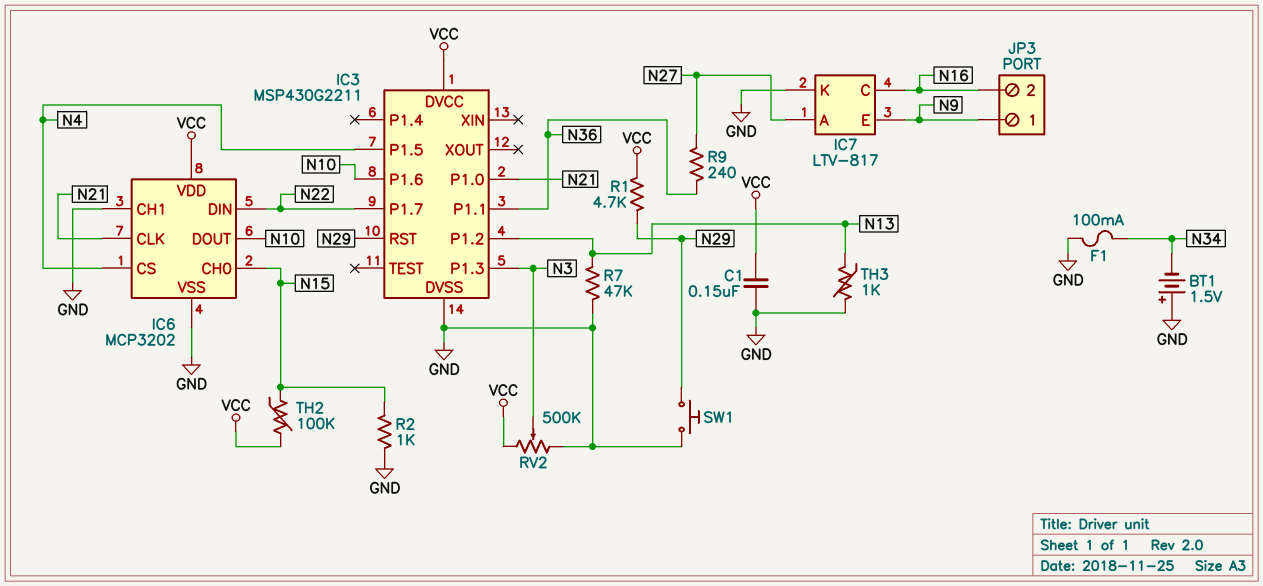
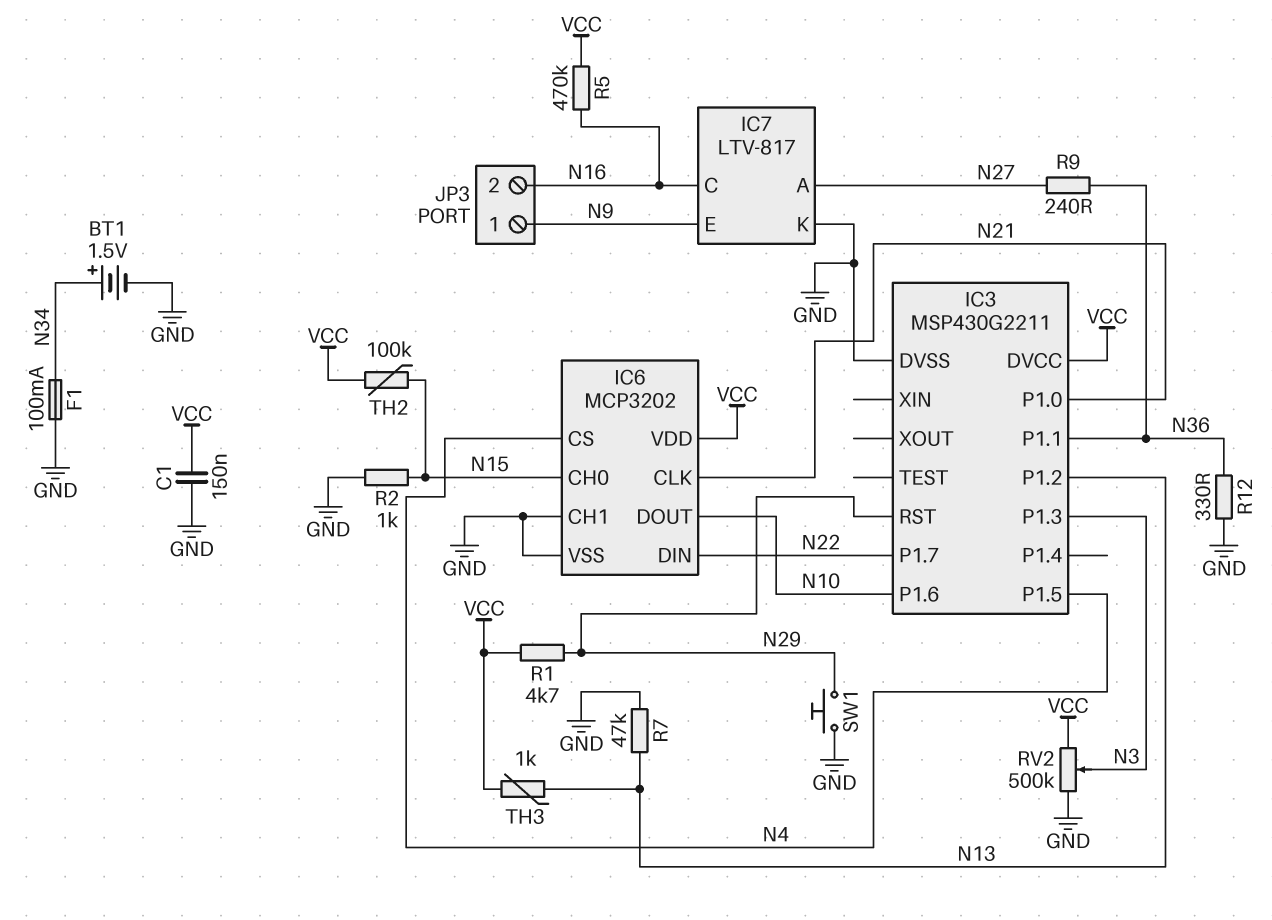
BT1: 1.5V (plus GND, minus N34) -> 1.5V (plus N34, minus GND)
R5: none -> 470k (N16, VCC)
R12: none -> 330 (GND, N36)
TH3: 1k (GND, N13) -> 1k (N13, VCC)

